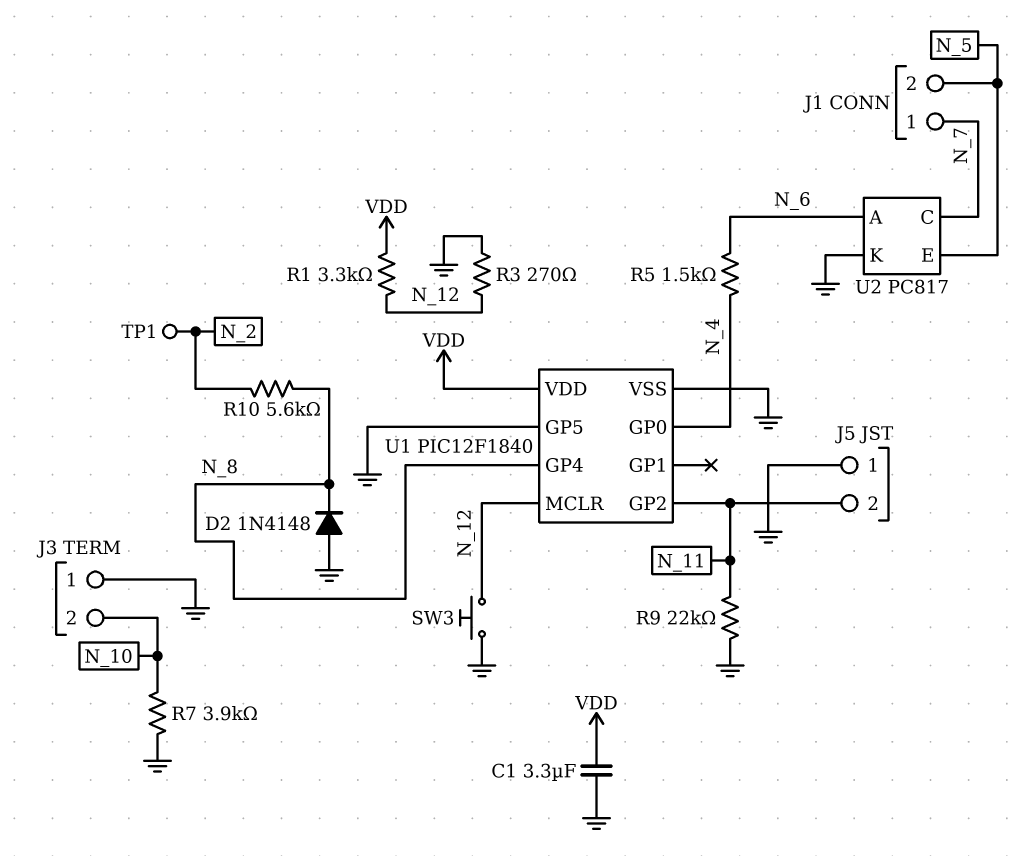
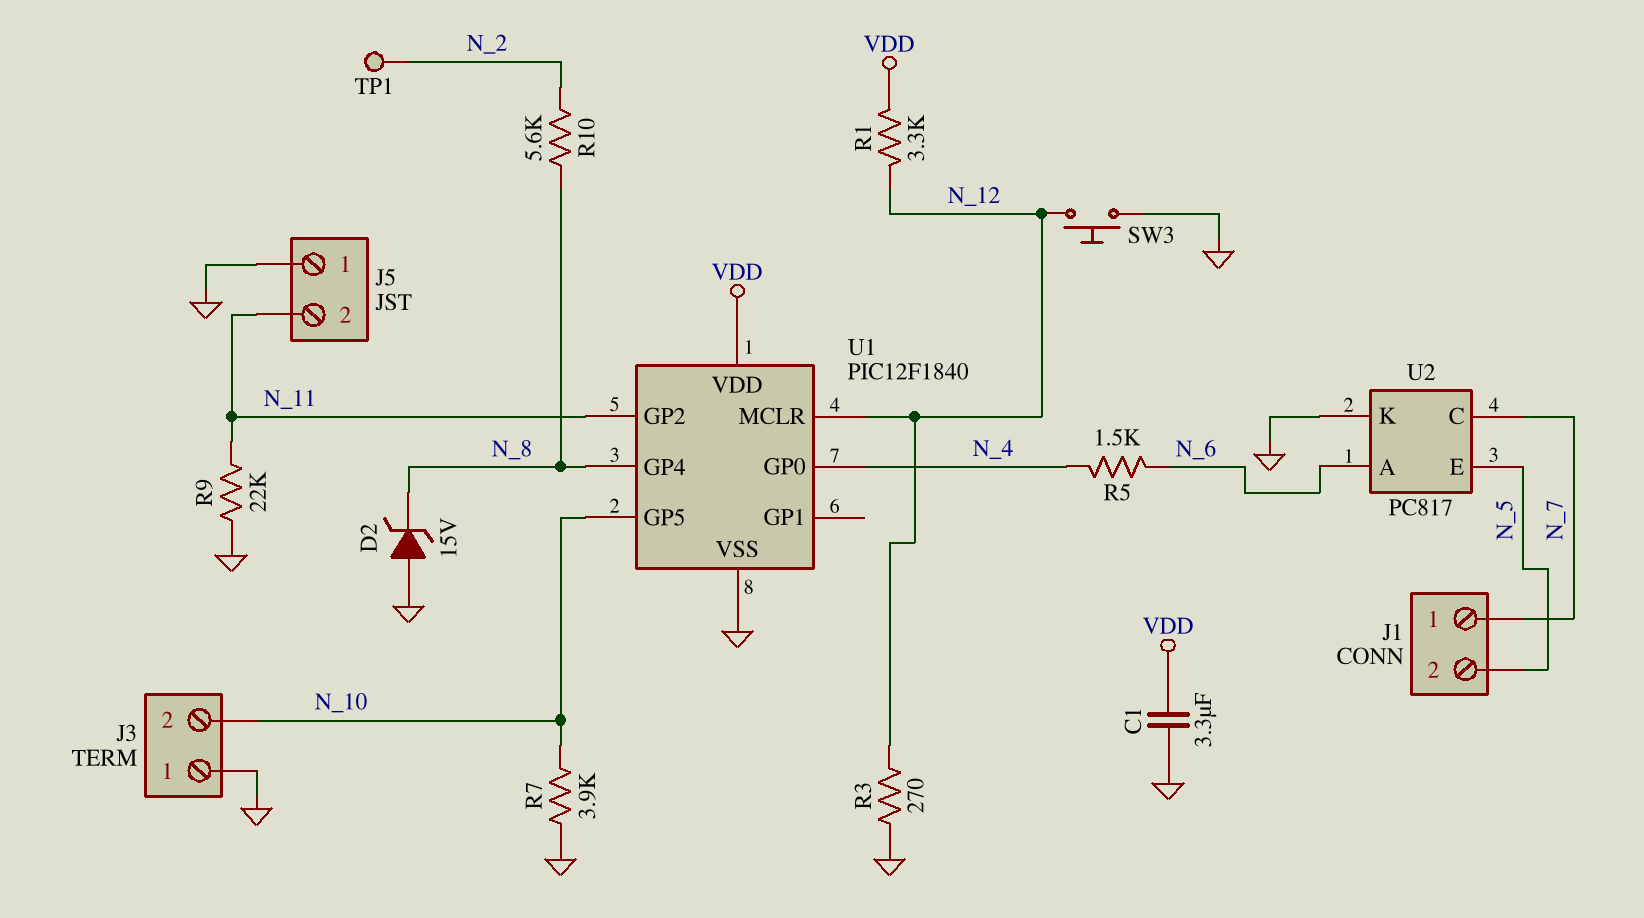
D2: diode 1N4148 (A GND, K N_8) -> zener 15V (A GND, K N_8)
U1 pin GP5: GND -> N_10

